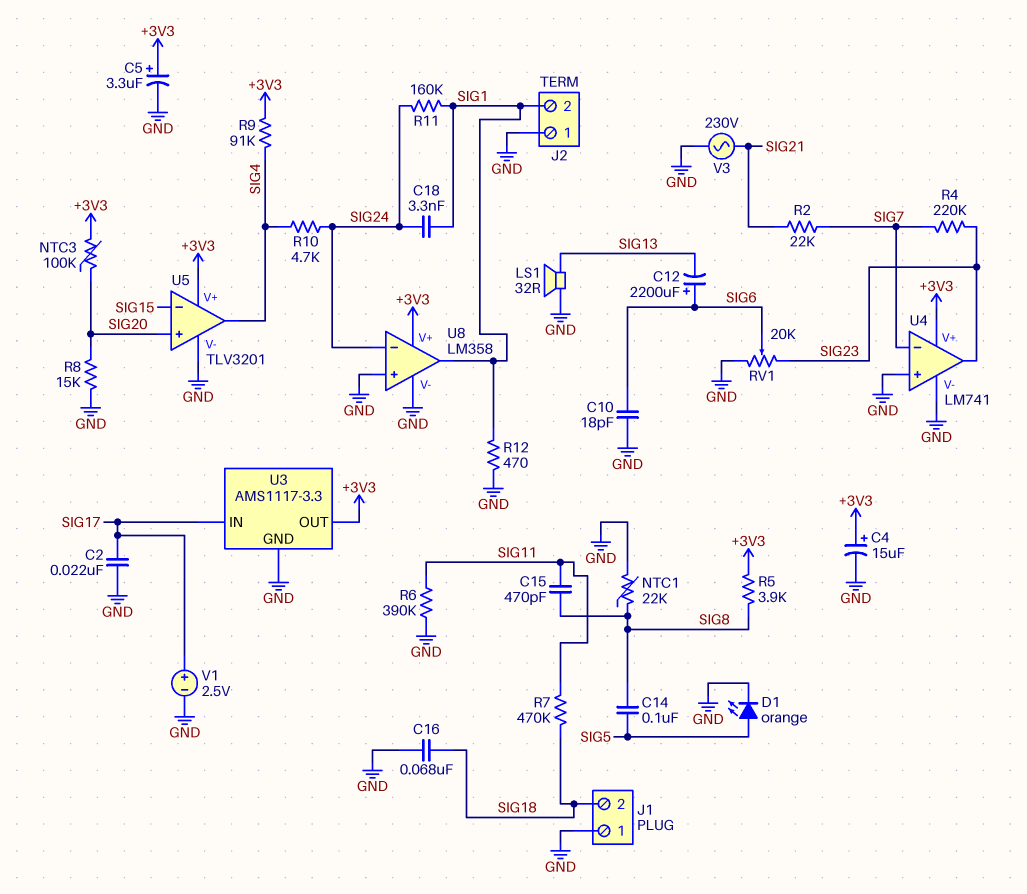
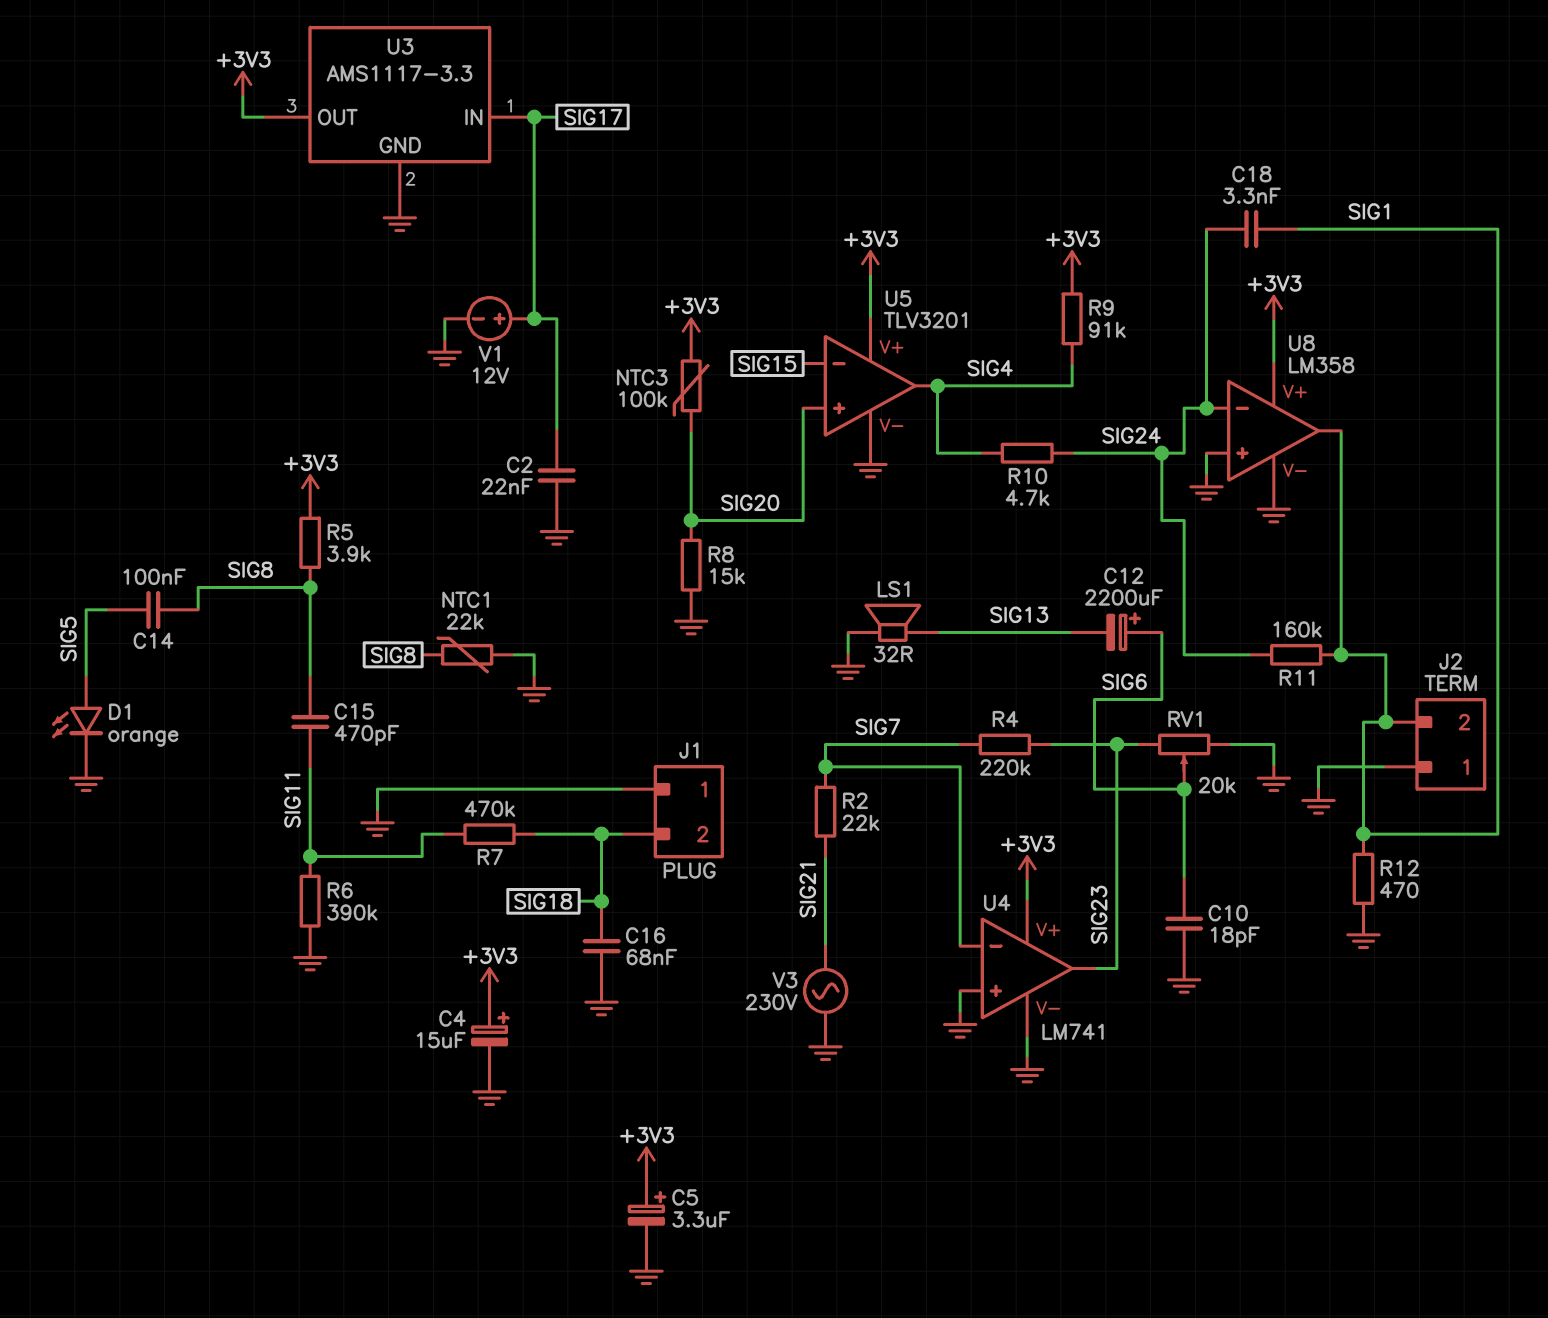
V1: 2.5V (plus SIG17, minus GND) -> 12V (plus SIG17, minus GND)

